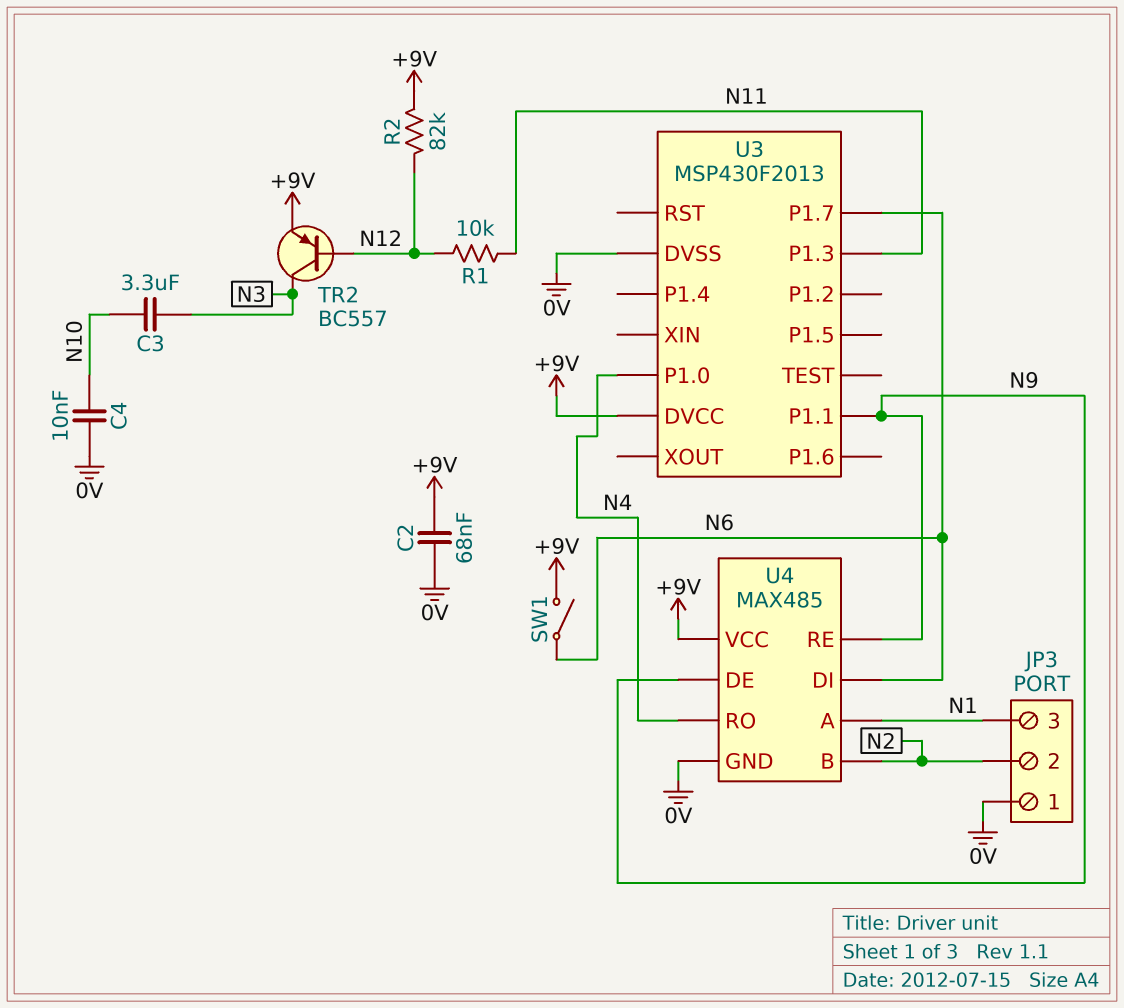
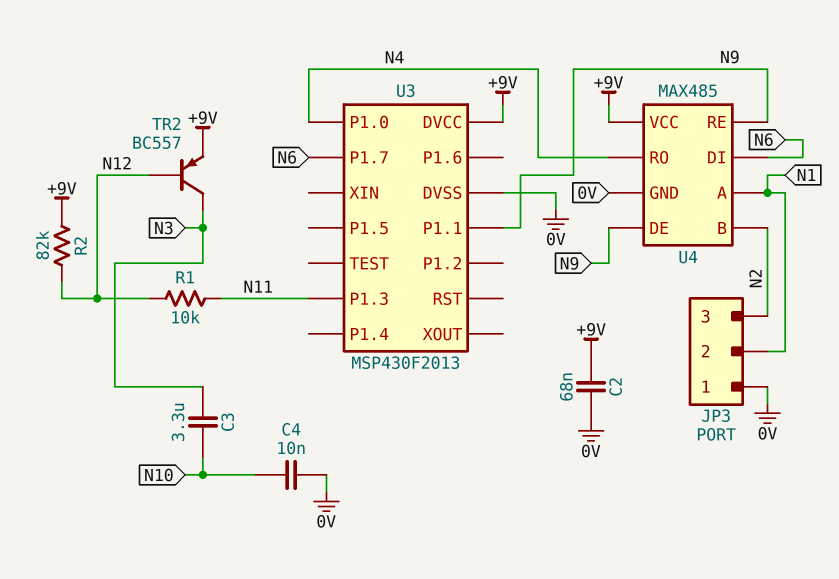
JP3 pin 2: N2 -> N1
JP3 pin 3: N1 -> N2
SW1: switch (+9V, N6) -> none

